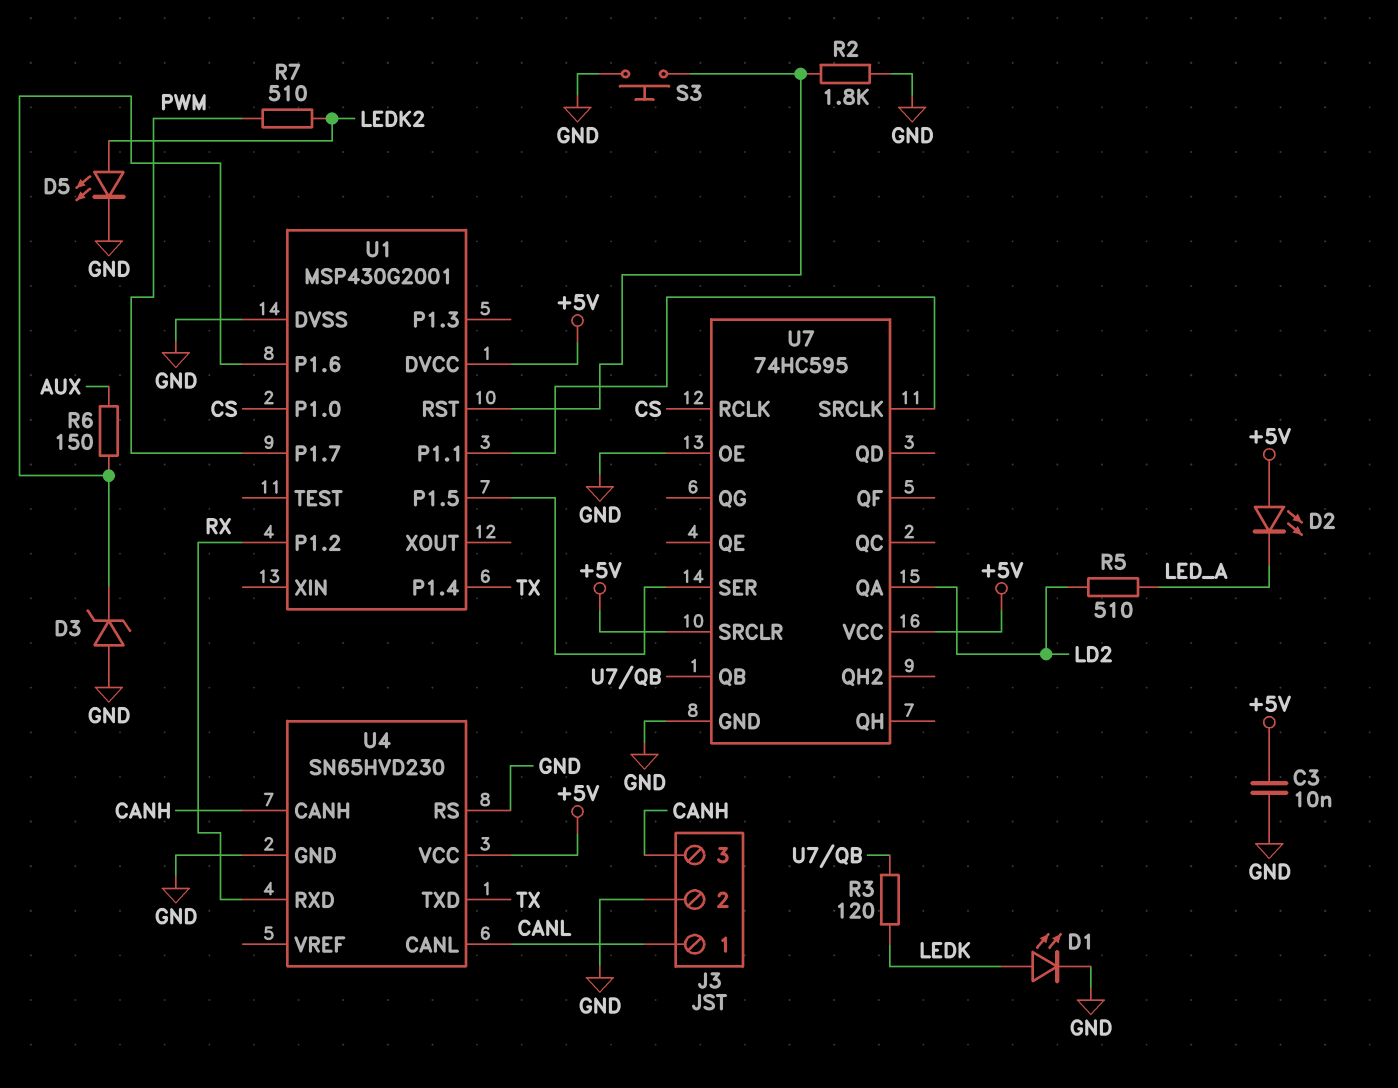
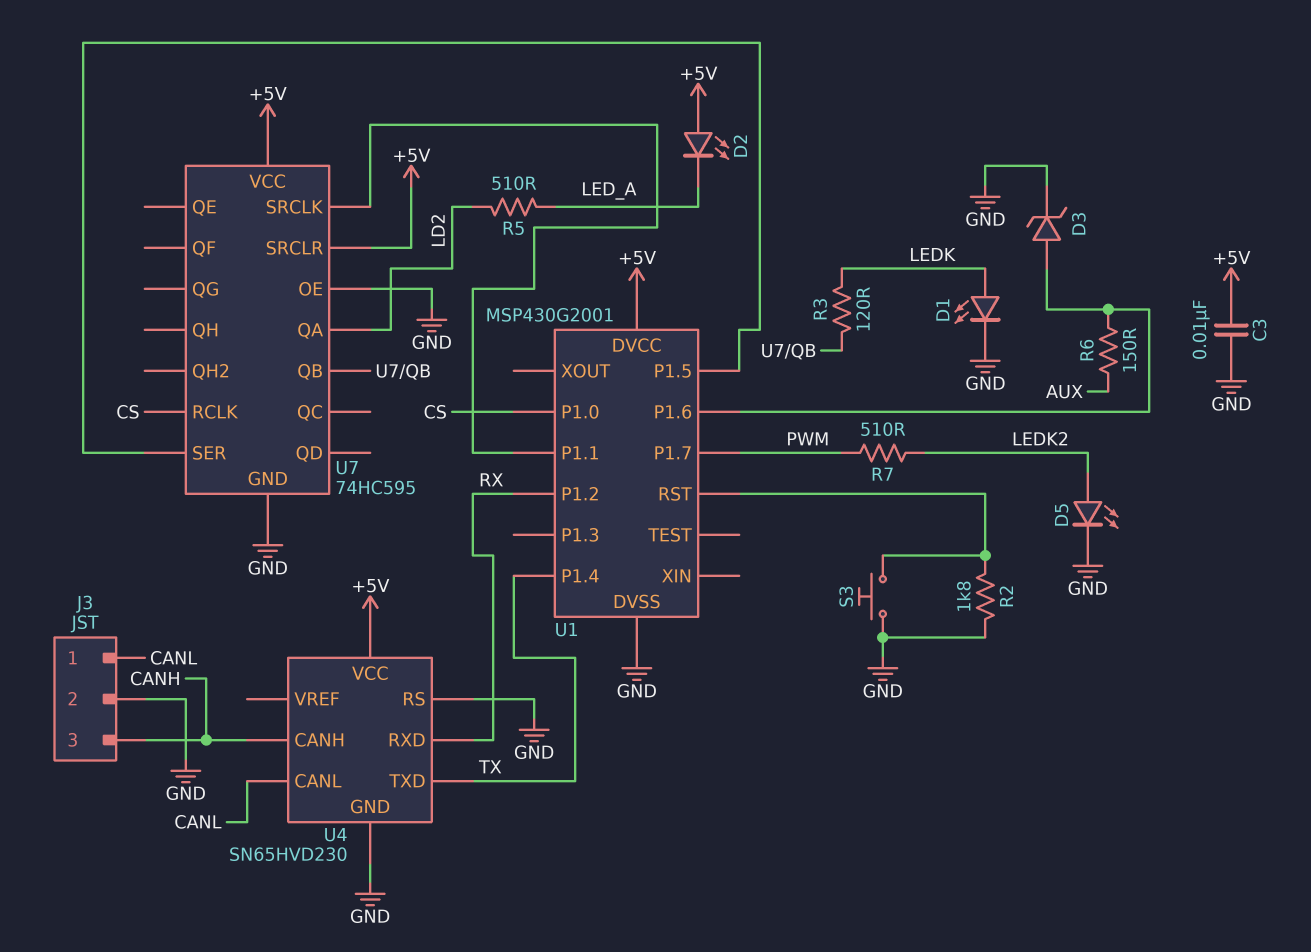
D3: zener (A GND, K U1/P1.6) -> zener (A U1/P1.6, K GND)

